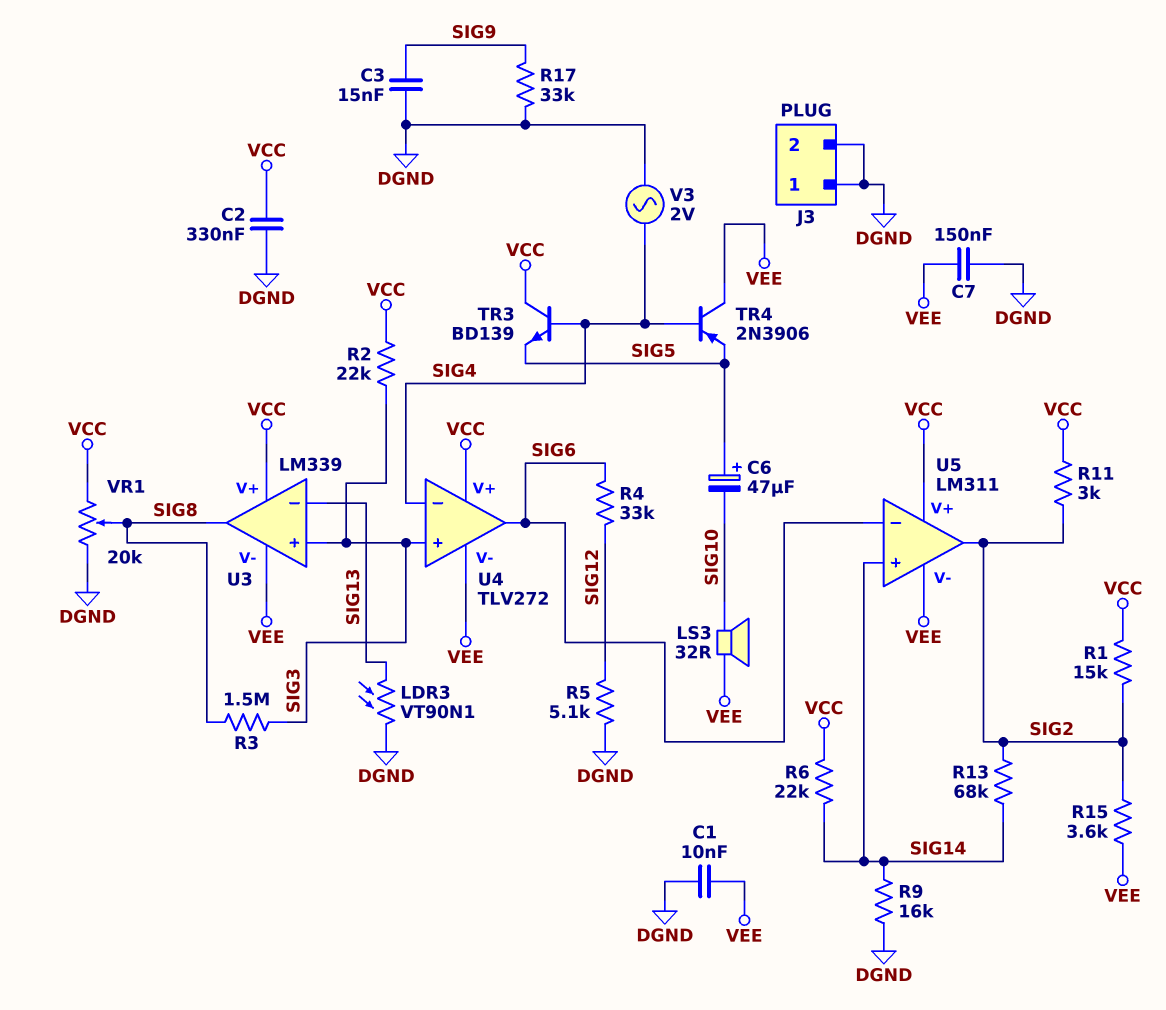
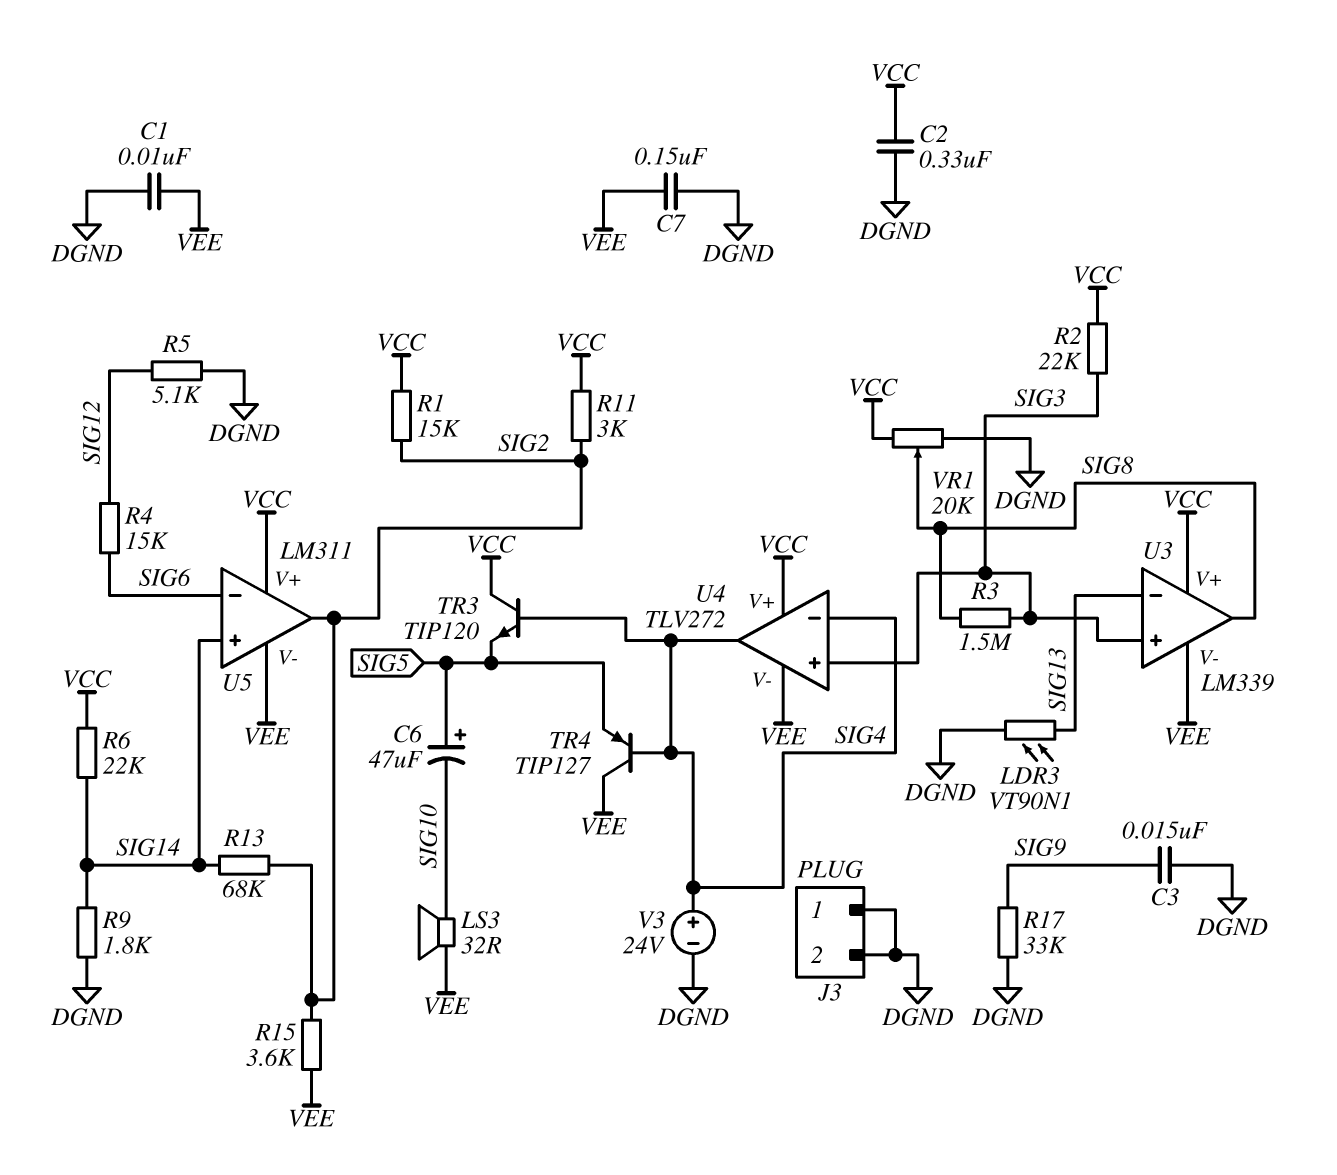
R4: 33k (SIG6, SIG12) -> 15k (SIG6, SIG12)
R9: 16k (DGND, SIG14) -> 1.8k (DGND, SIG14)
TR3: NPN BD139 (B SIG4, C VCC, E SIG5) -> NPN TIP120 (B SIG4, C VCC, E SIG5)
TR4: PNP 2N3906 (B SIG4, C VEE, E SIG5) -> PNP TIP127 (B SIG4, C VEE, E SIG5)
U4 pin out: SIG6 -> SIG4
V3: AC 2V (DGND, SIG4) -> 24V (plus SIG4, minus DGND)

